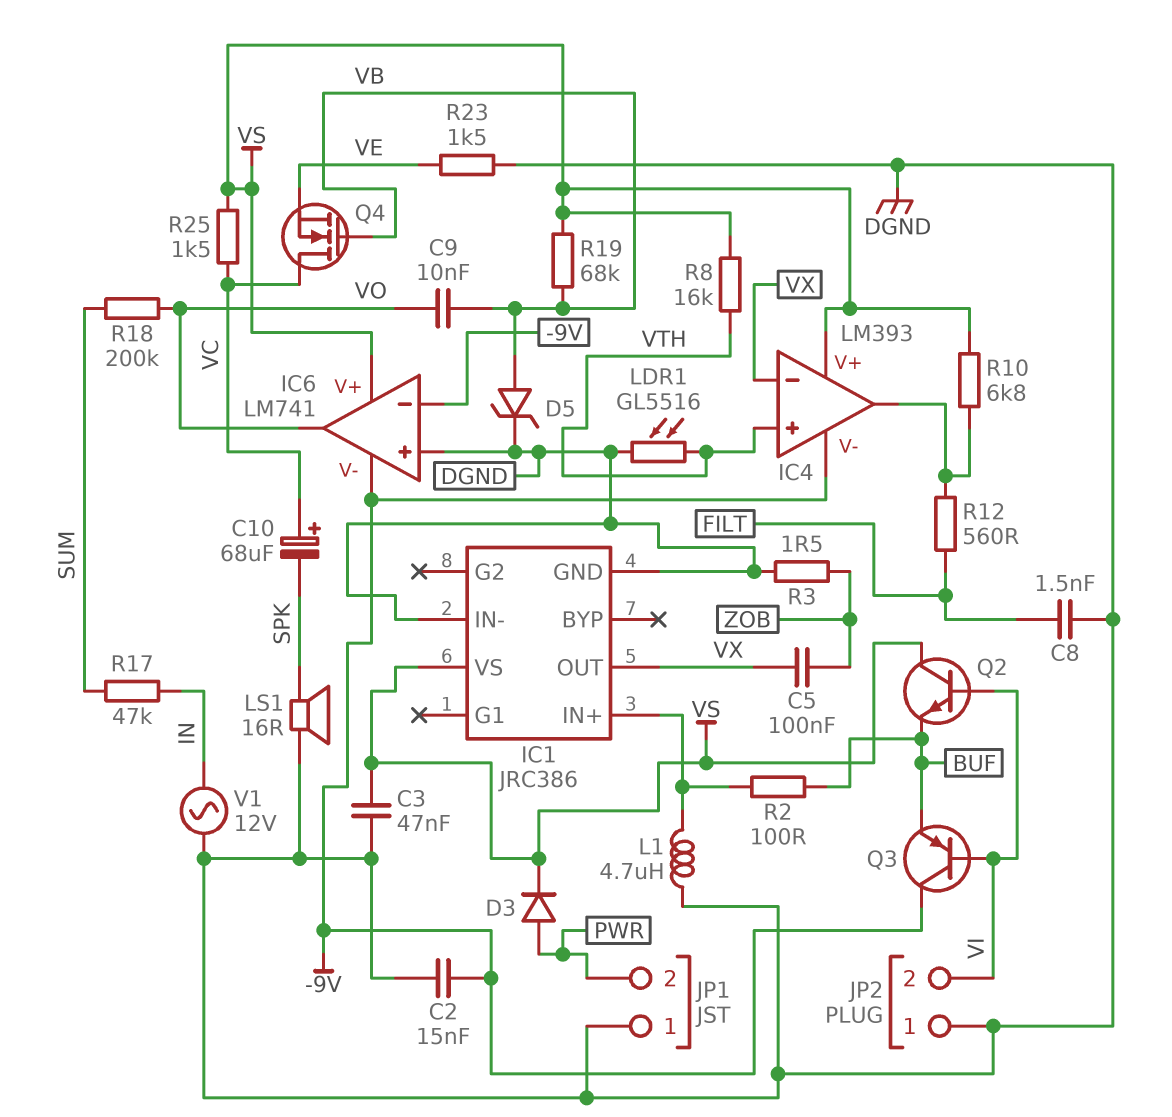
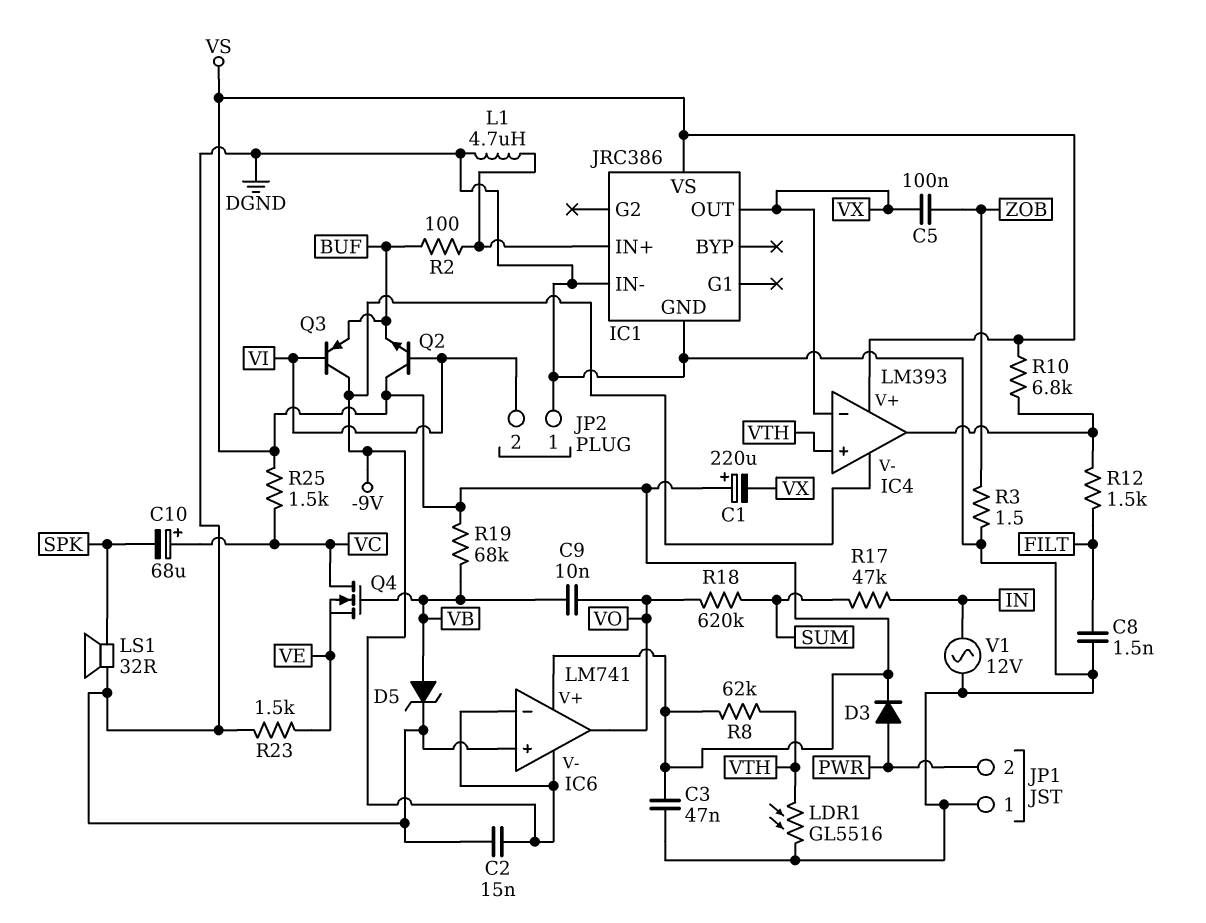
C1: none -> 220uF (plus VS, minus VX)
LS1: speaker 16R (DGND, SPK) -> speaker 32R (DGND, SPK)
R8: 16k (VS, VTH) -> 62k (VS, VTH)
R12: 560 (FILT, IC4/out) -> 1.5k (FILT, IC4/out)
R18: 200k (SUM, VO) -> 620k (SUM, VO)

